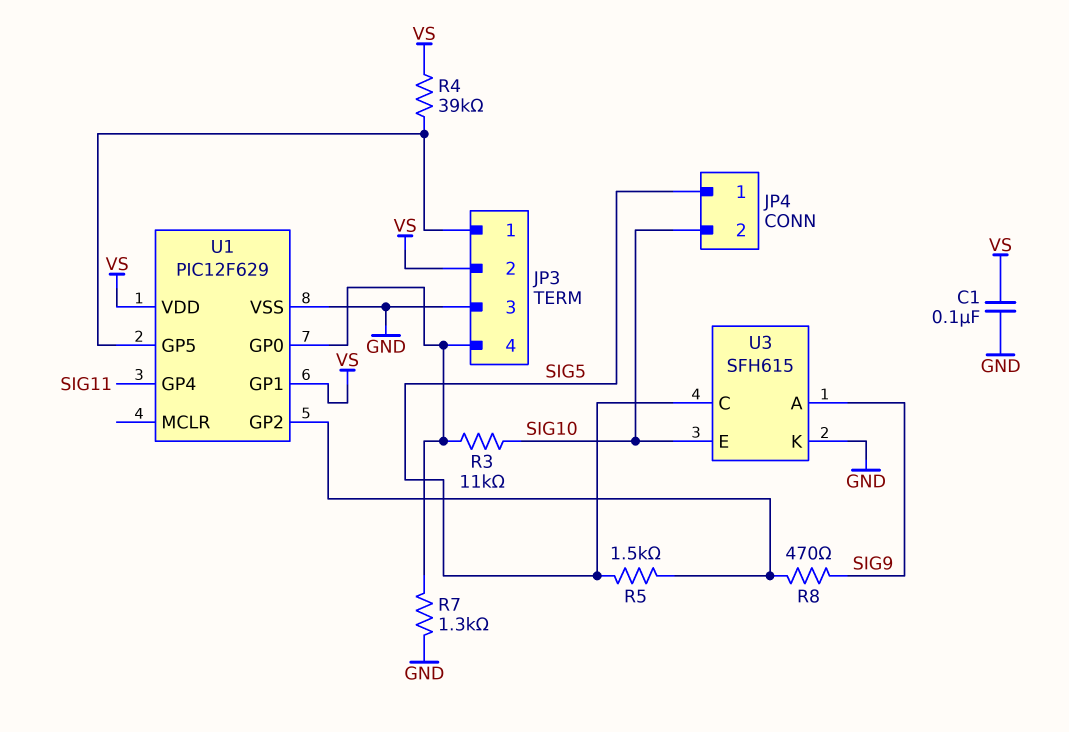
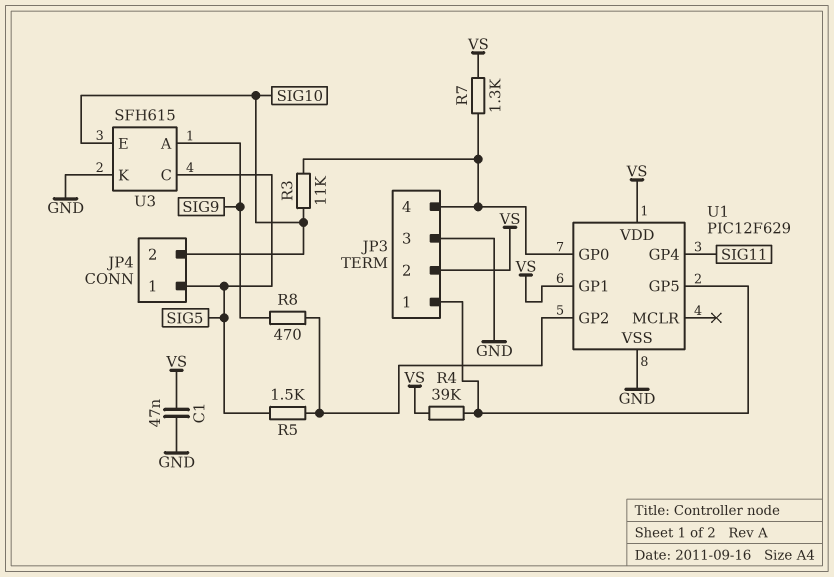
C1: 100nF (GND, VS) -> 47nF (GND, VS)
R7: 1.3k (GND, JP3/4) -> 1.3k (JP3/4, VS)

